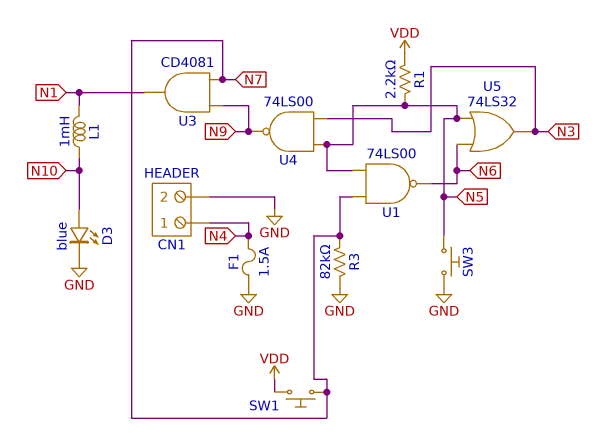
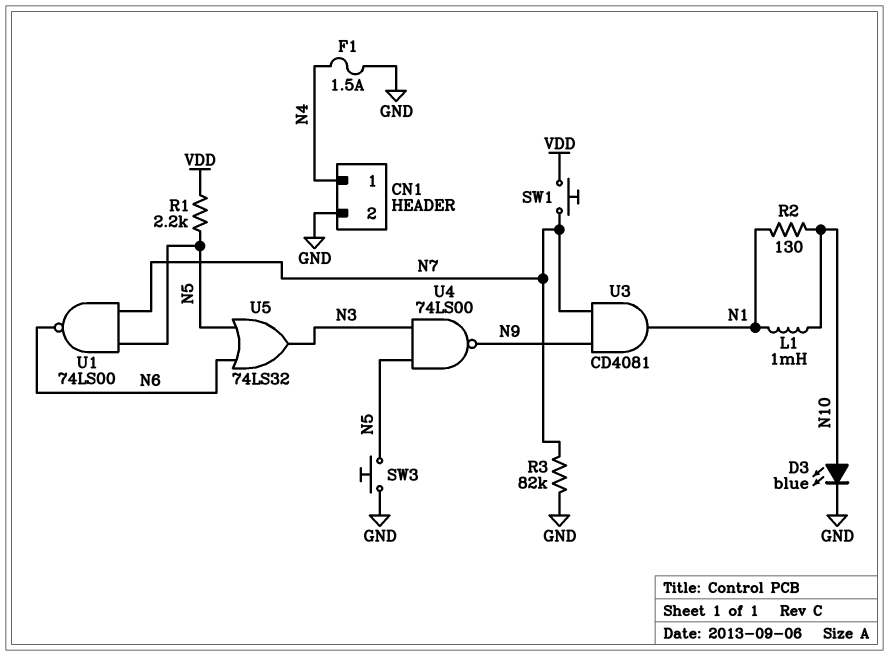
R2: none -> 130 (N1, N10)

